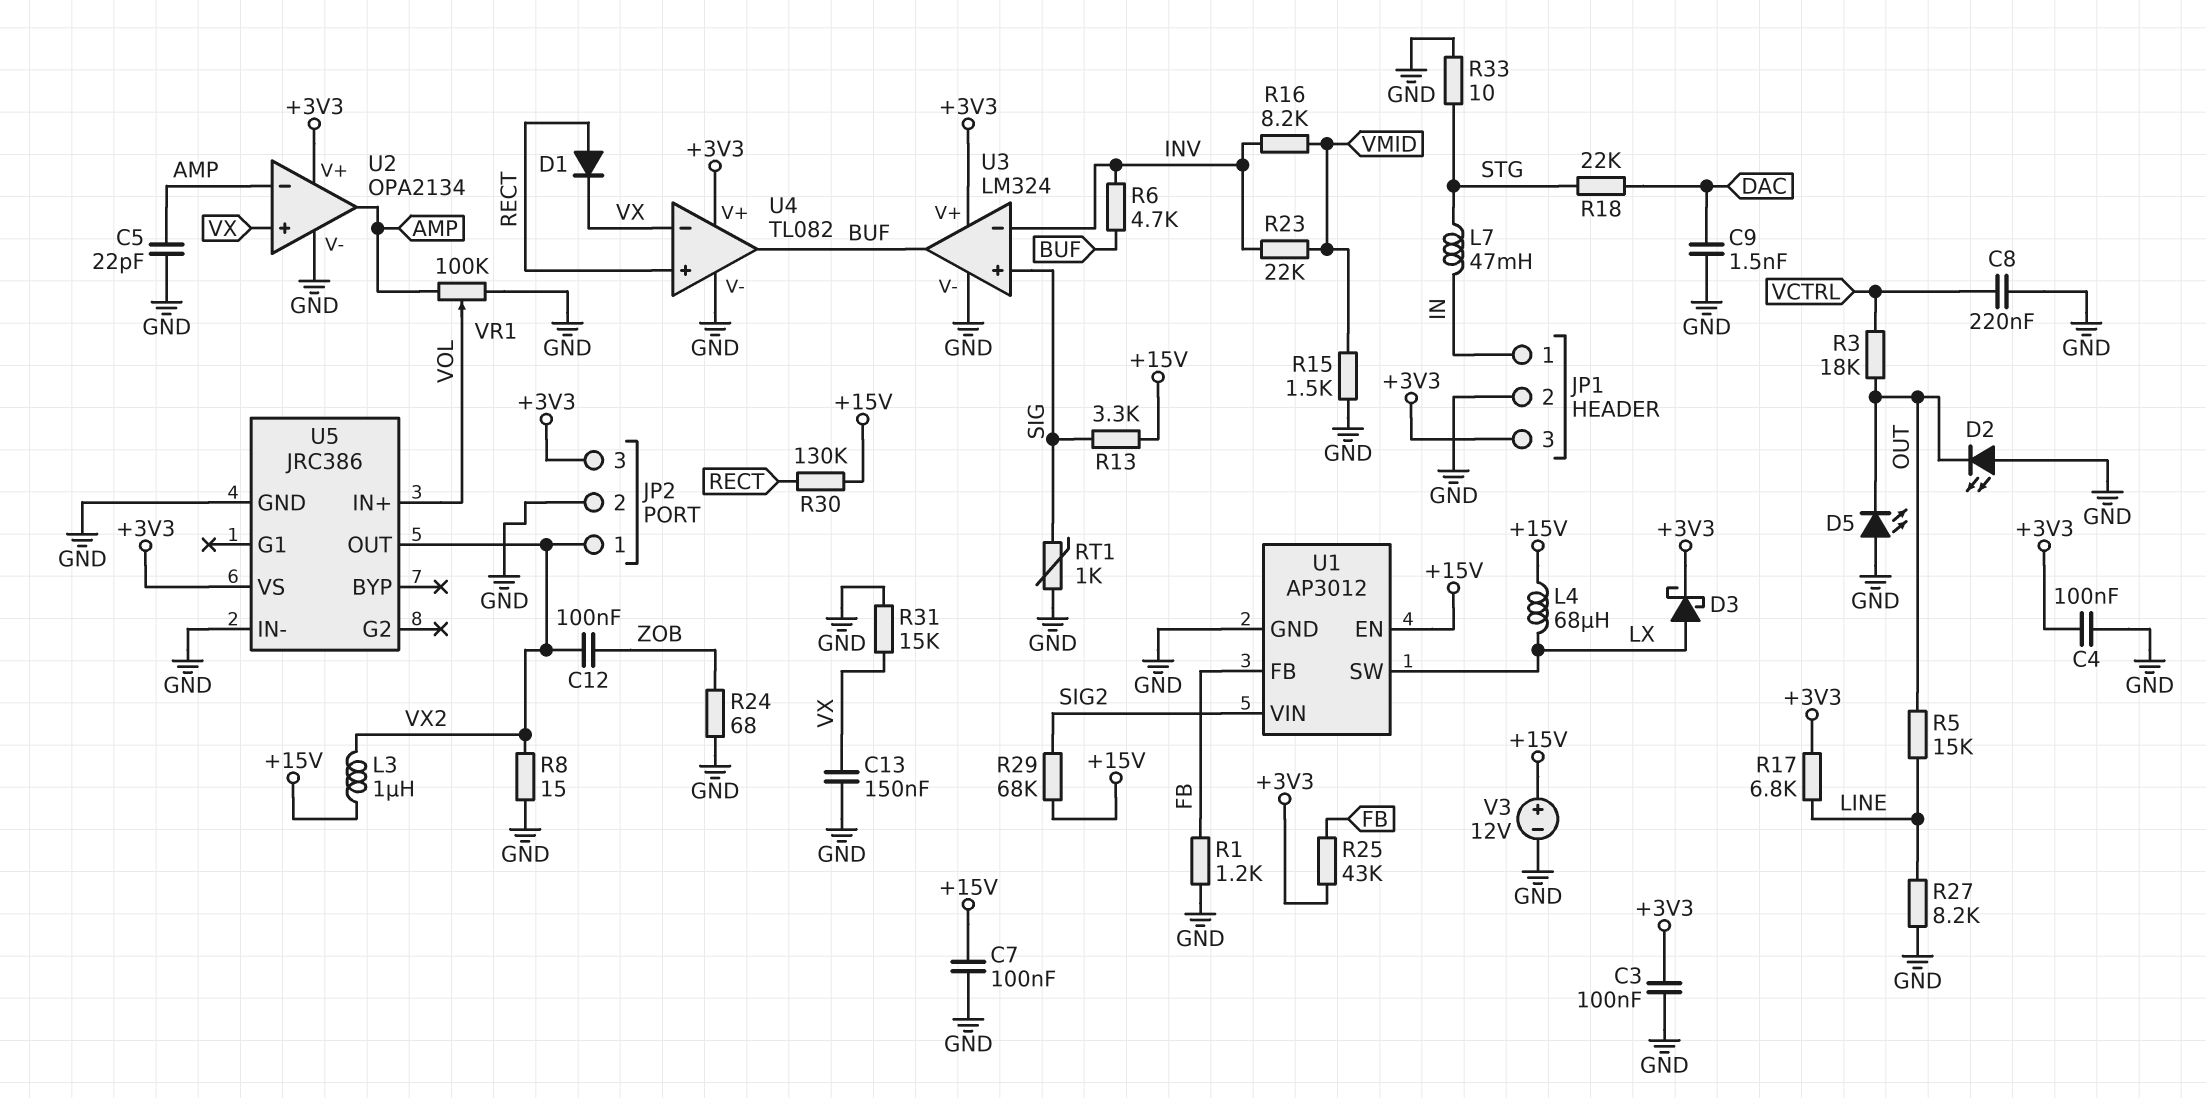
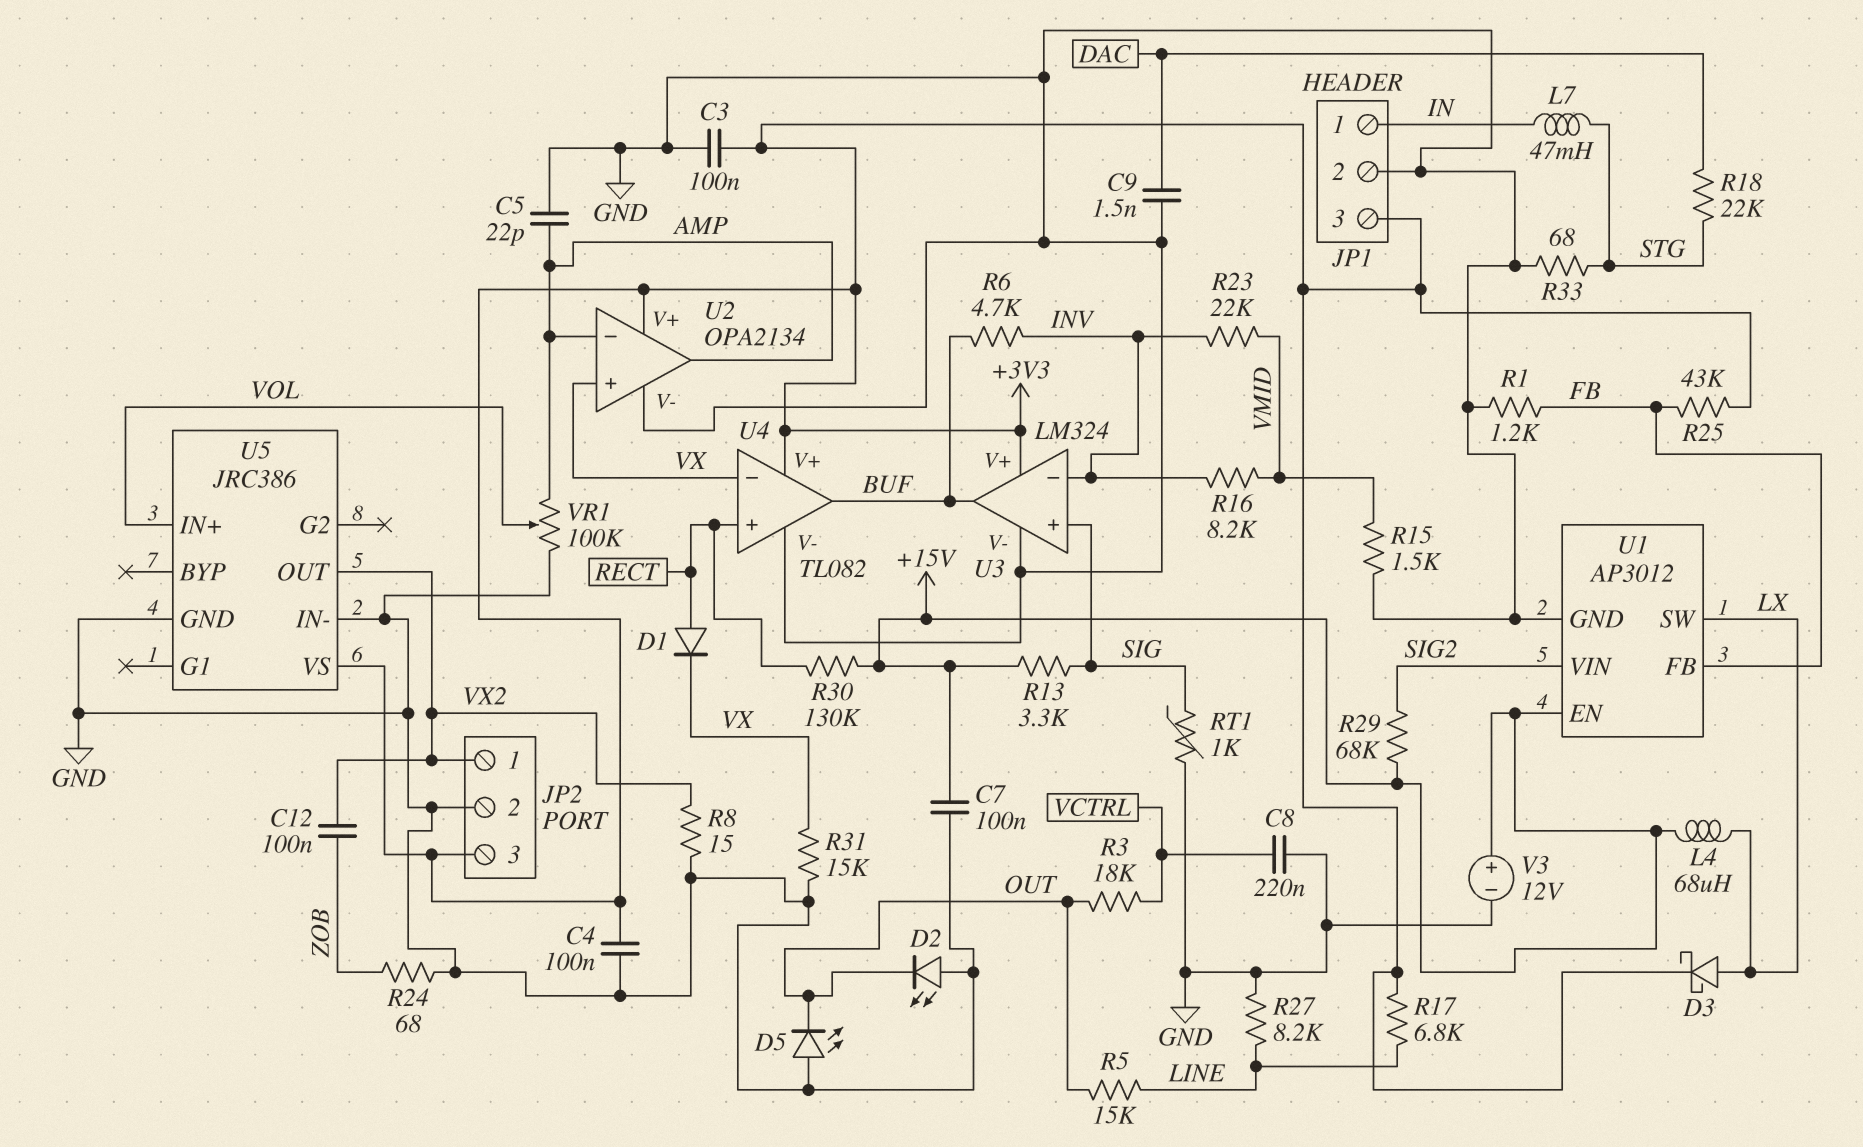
C13: 150nF (GND, VX) -> none
L3: 1uH (+15V, VX2) -> none
R33: 10 (GND, STG) -> 68 (GND, STG)

